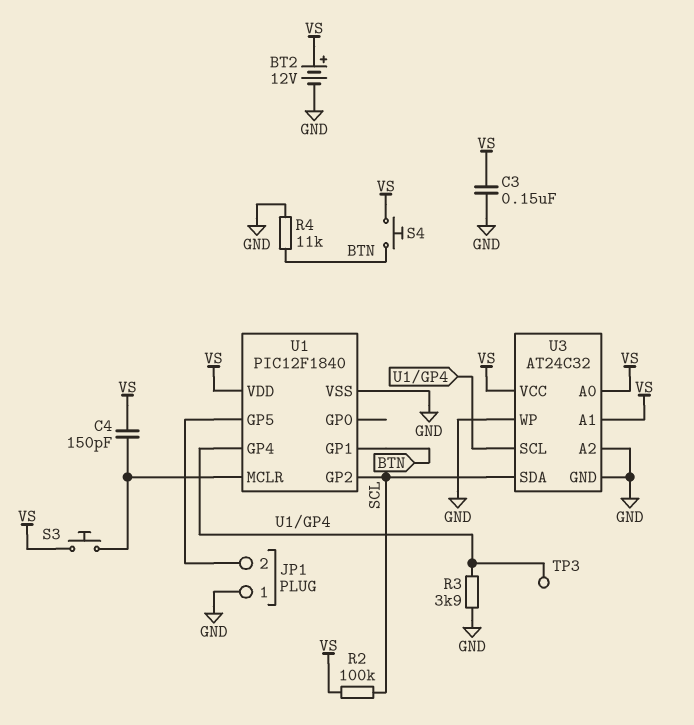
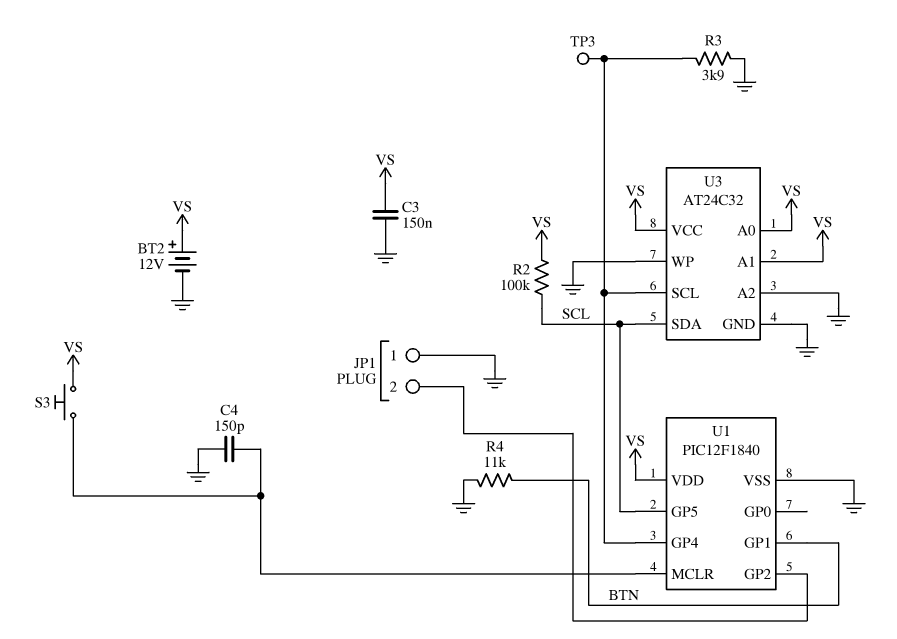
C4: 150pF (U1/MCLR, VS) -> 150pF (GND, U1/MCLR)
S4: button (BTN, VS) -> none
U1 pin GP2: SCL -> JP1/2
U1 pin GP5: JP1/2 -> SCL

